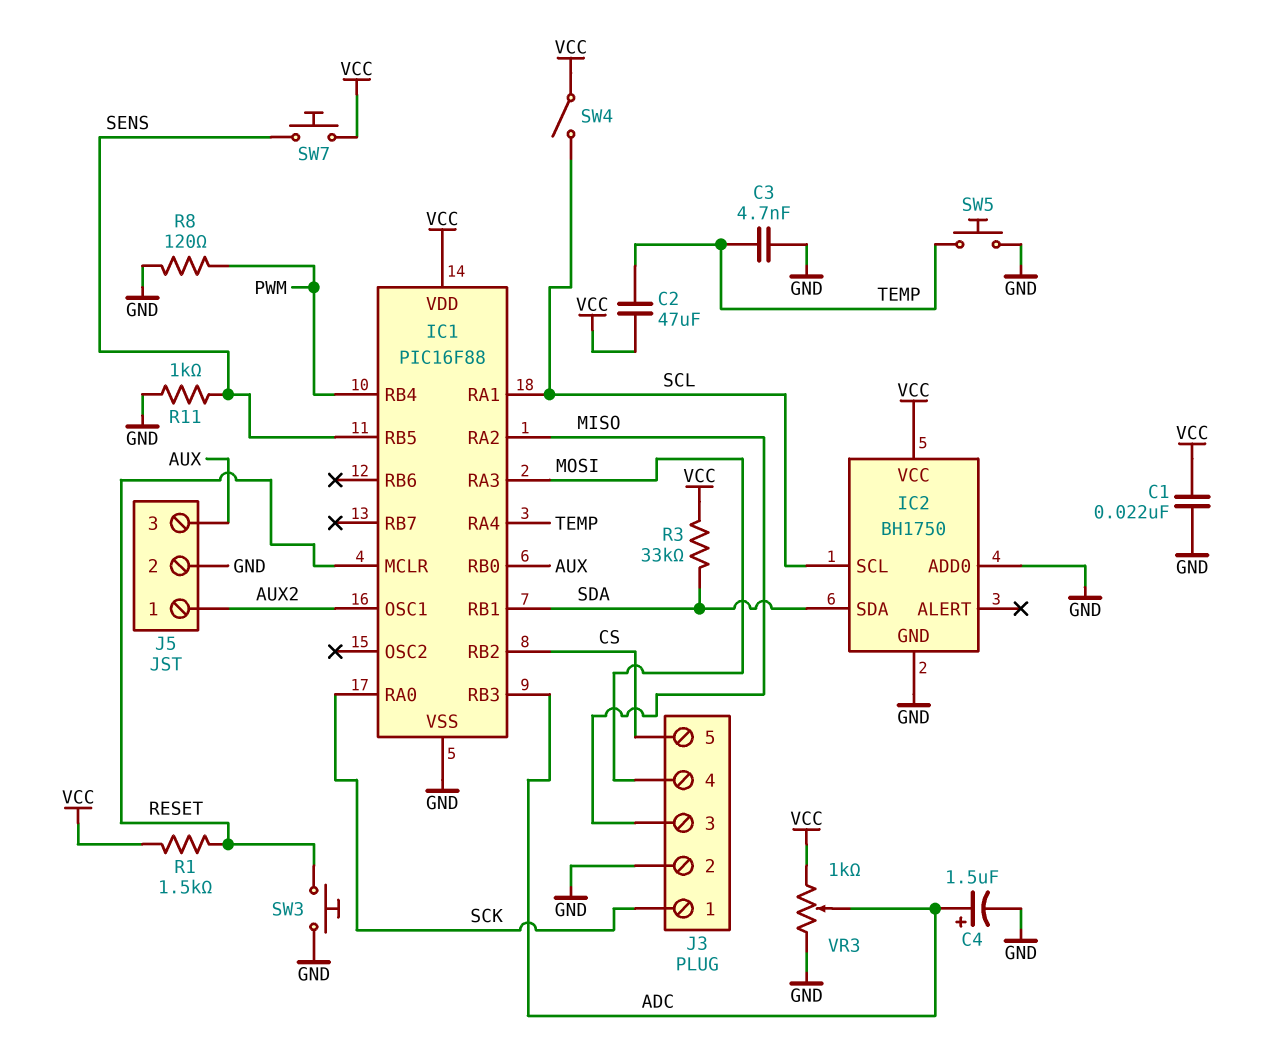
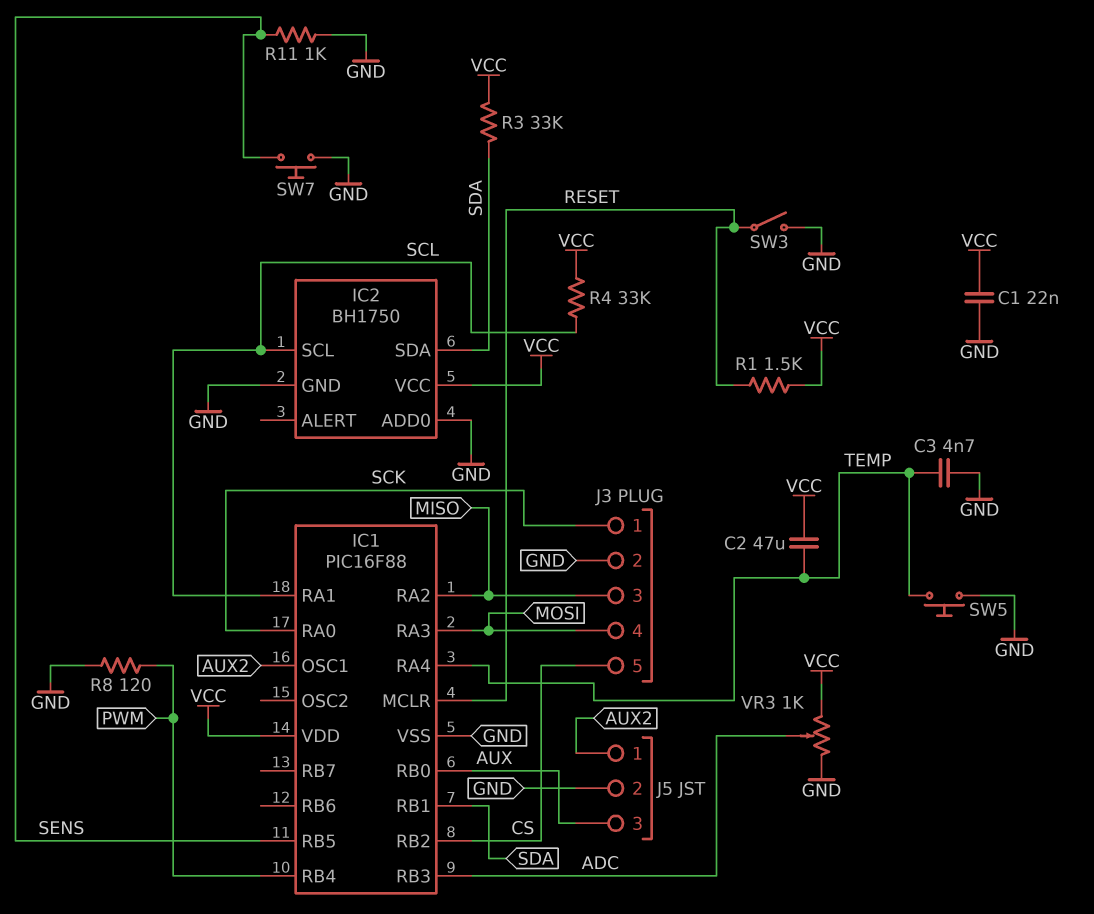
C4: 1.5uF (plus ADC, minus GND) -> none
R4: none -> 33k (SCL, VCC)
SW3: button (GND, RESET) -> switch (GND, RESET)
SW4: switch (SCL, VCC) -> none
SW7: button (SENS, VCC) -> button (GND, SENS)

